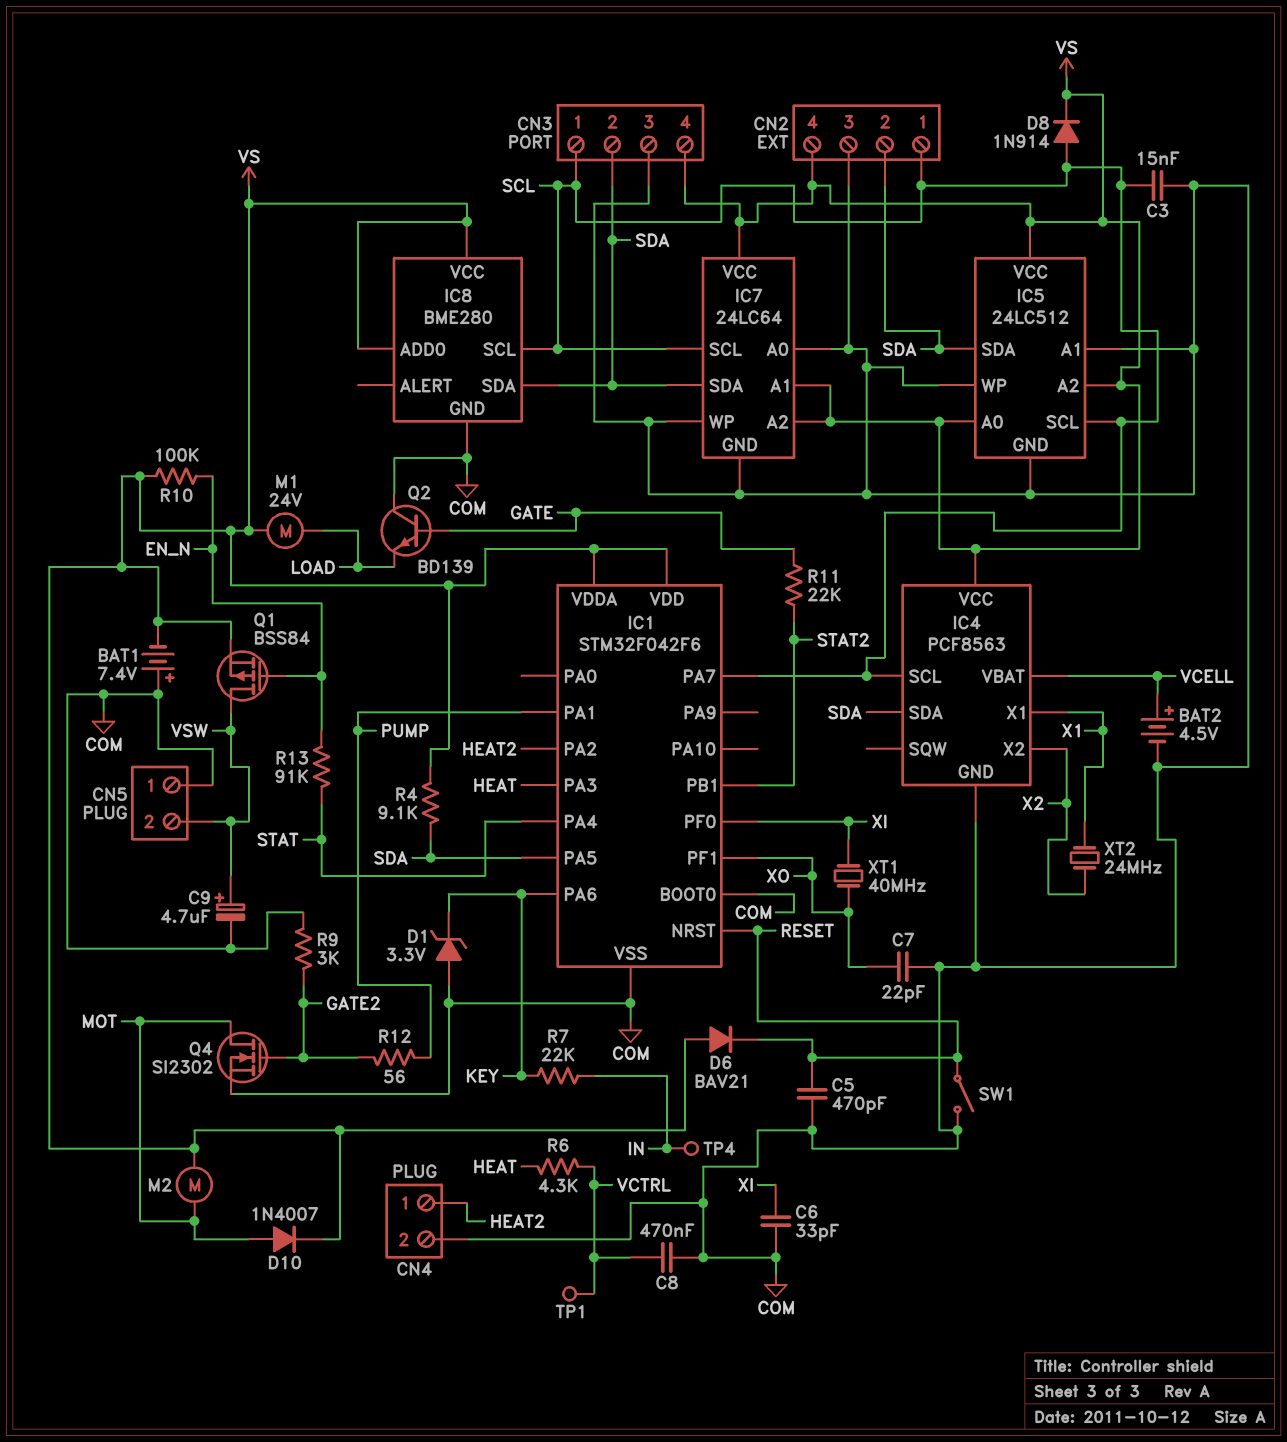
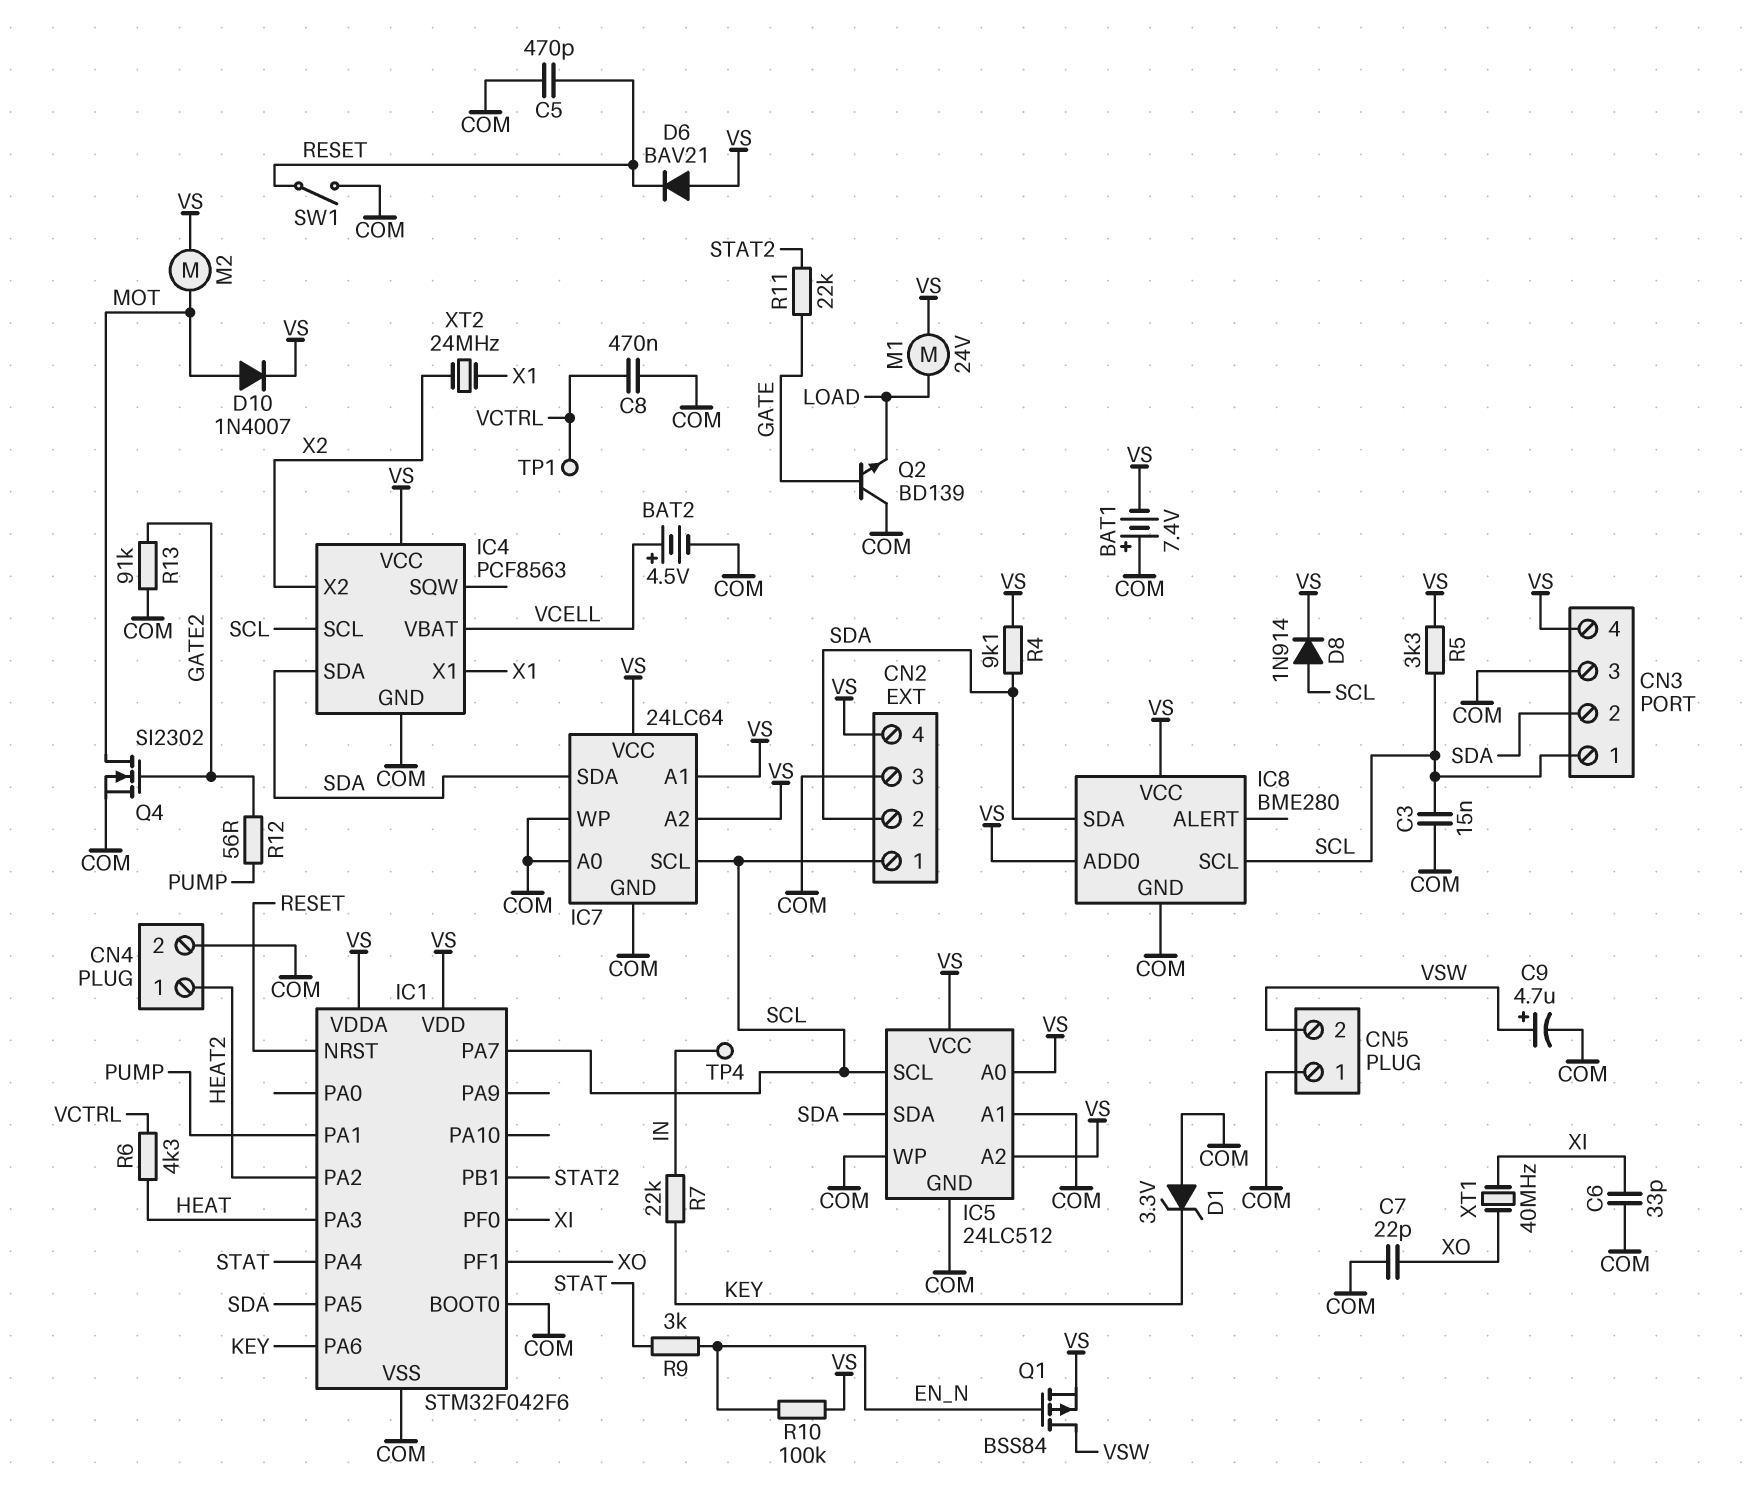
R5: none -> 3.3k (SCL, VS)
R9: 3k (COM, GATE2) -> 3k (EN_N, STAT)
R13: 91k (EN_N, STAT) -> 91k (COM, GATE2)

